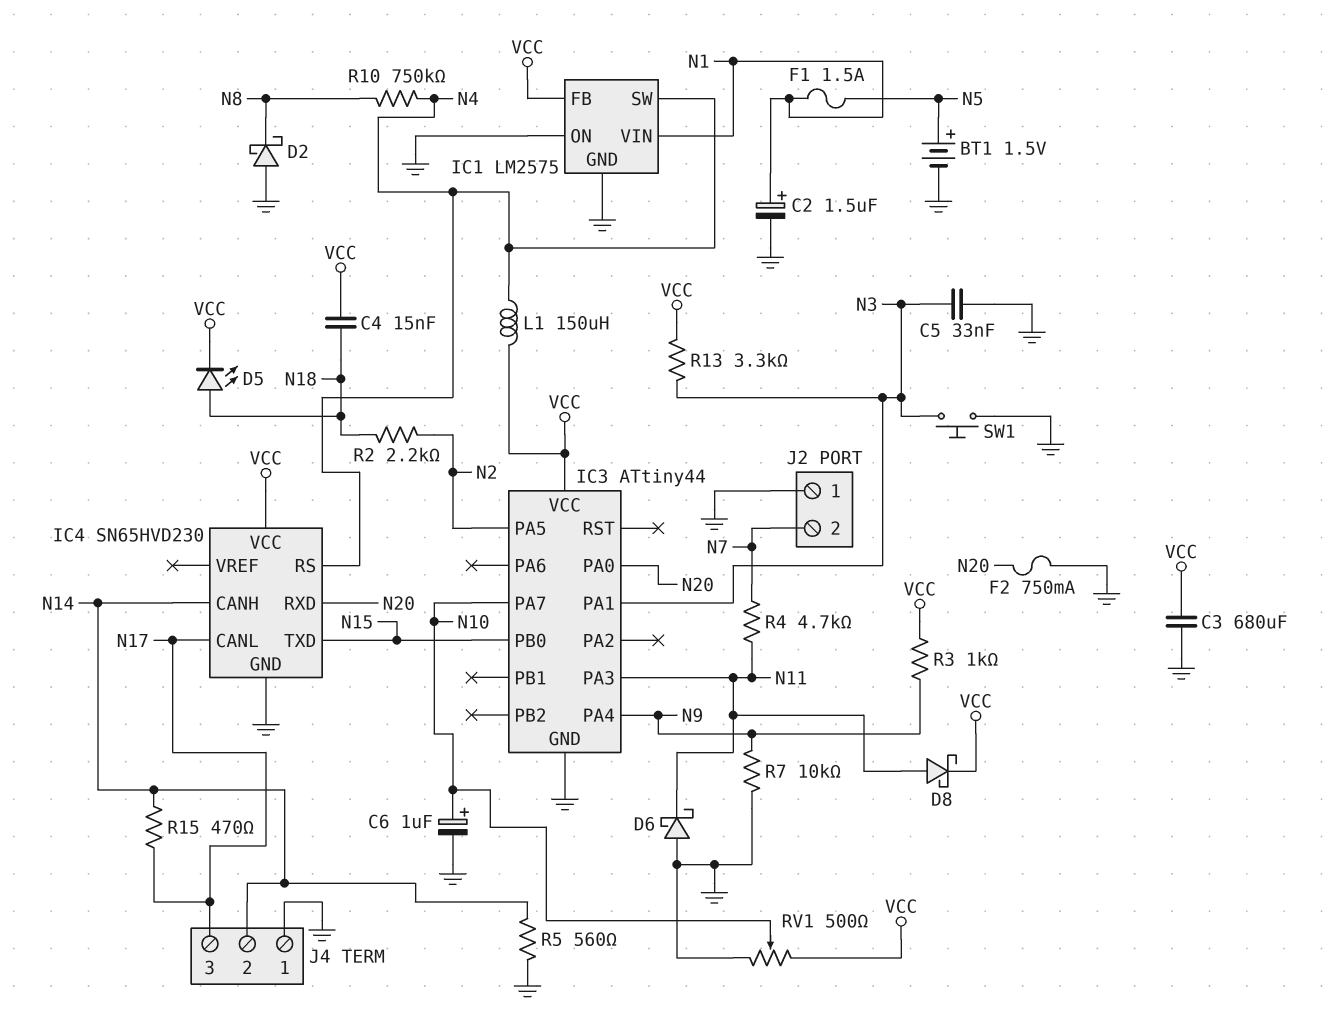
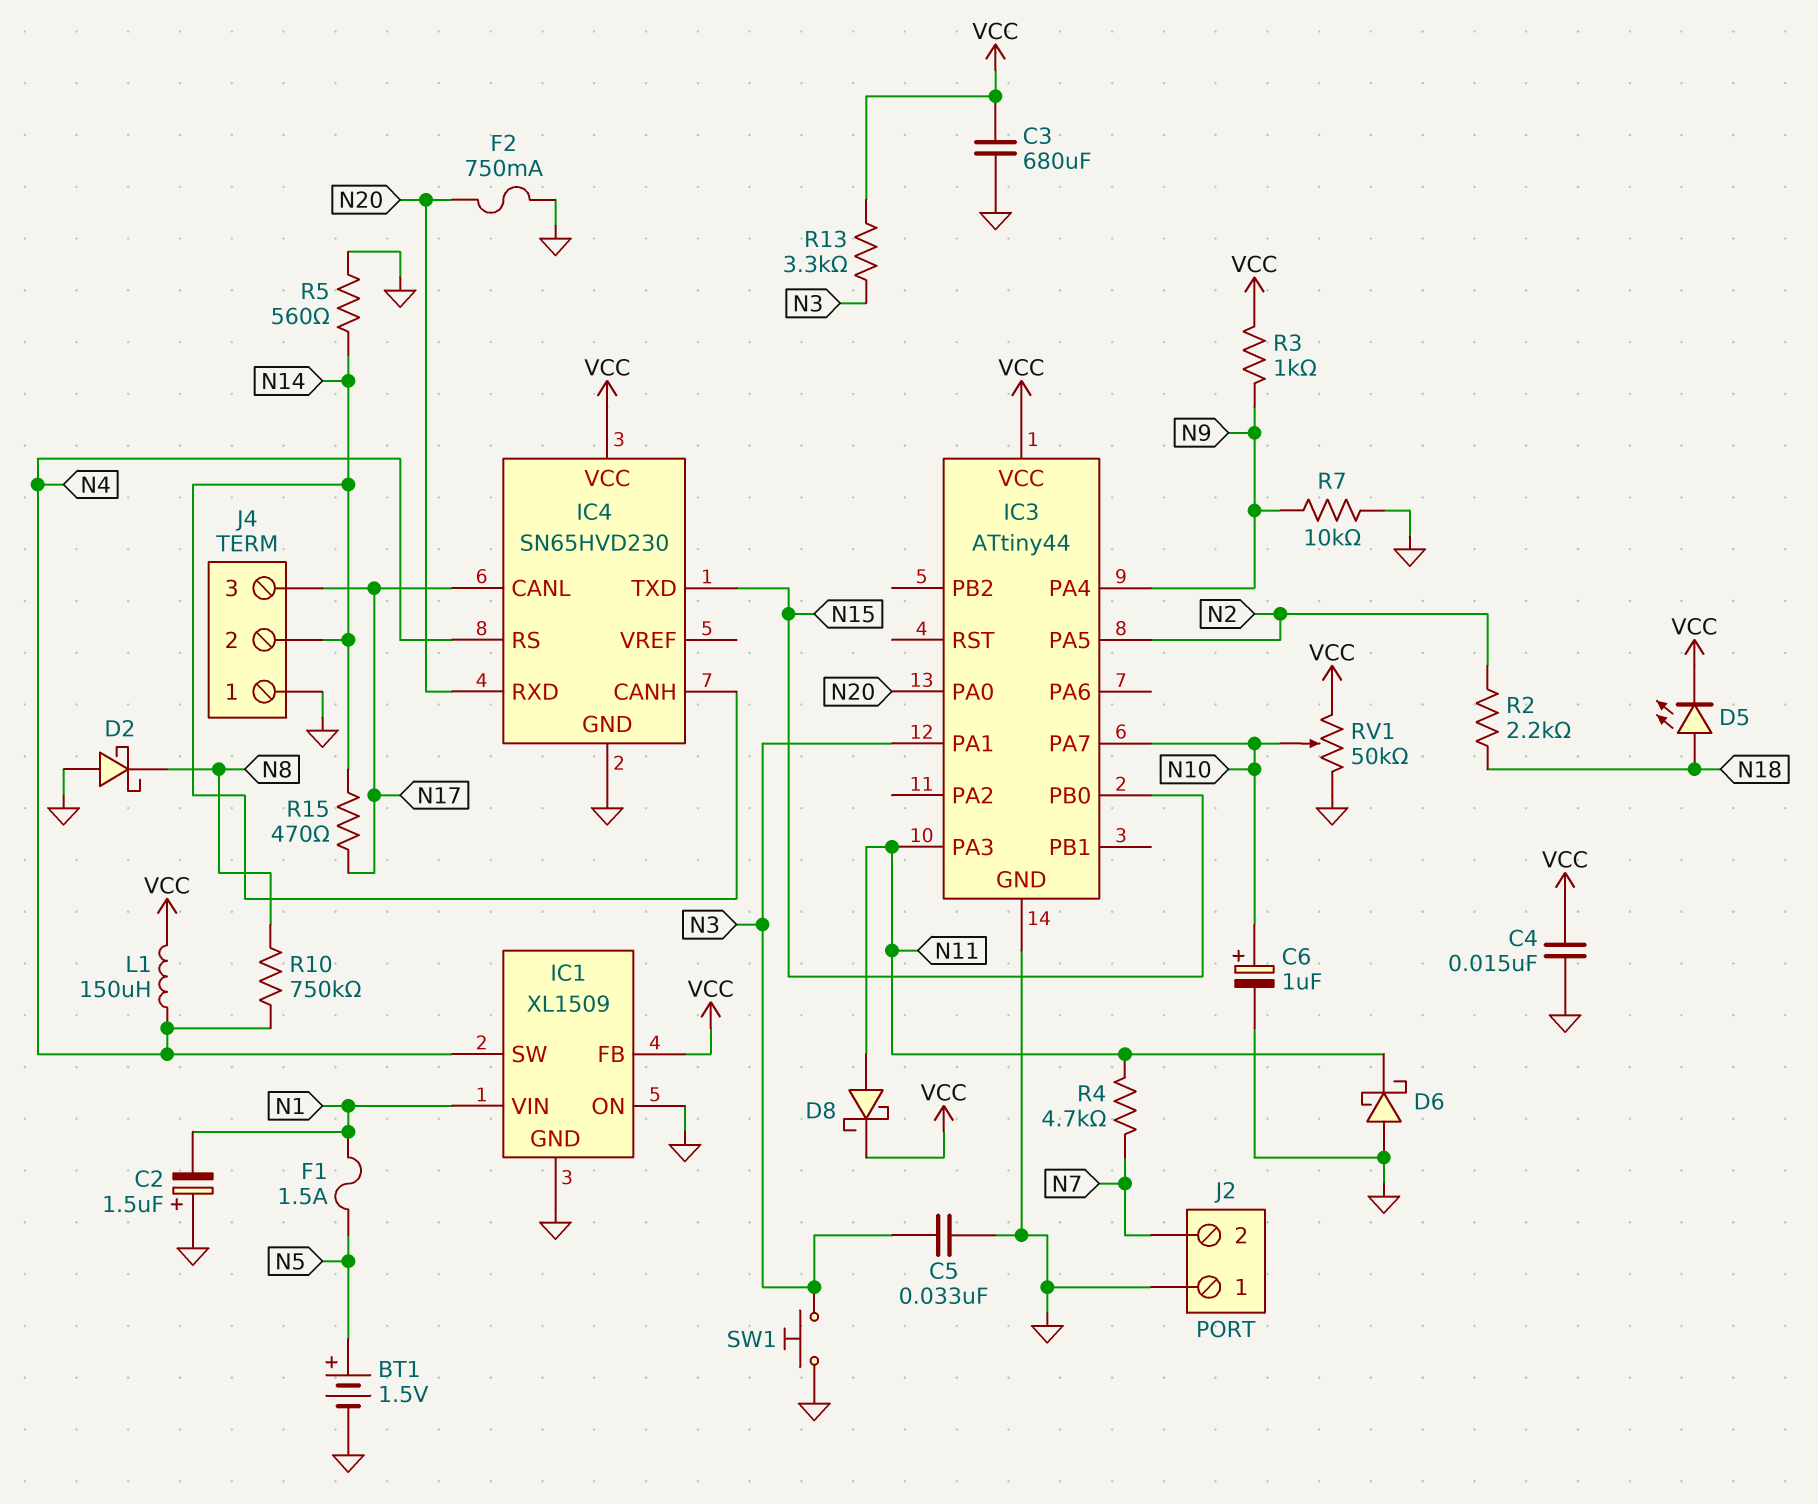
C2: 1.5uF (plus N1, minus GND) -> 1.5uF (plus GND, minus N1)
C4: 15nF (N18, VCC) -> 15nF (GND, VCC)
IC1: LM2575 -> XL1509
RV1: 500 (GND, VCC, wiper N10) -> 50k (GND, VCC, wiper N10)

